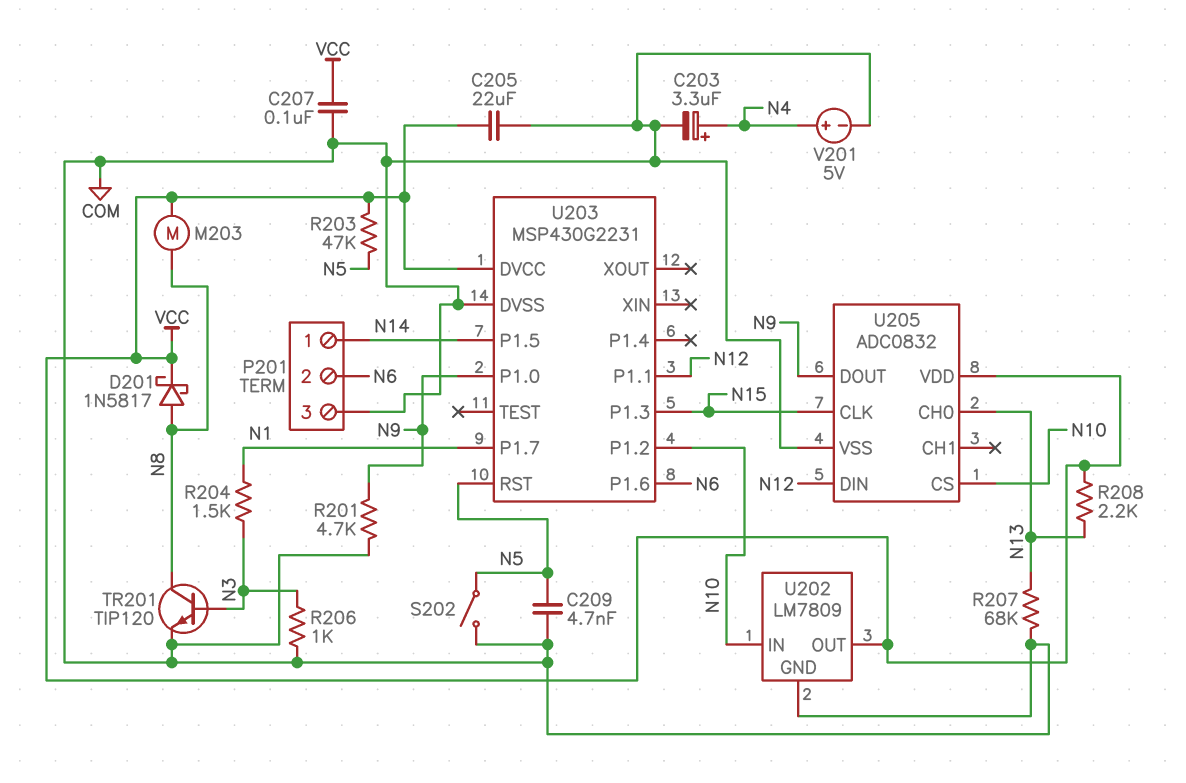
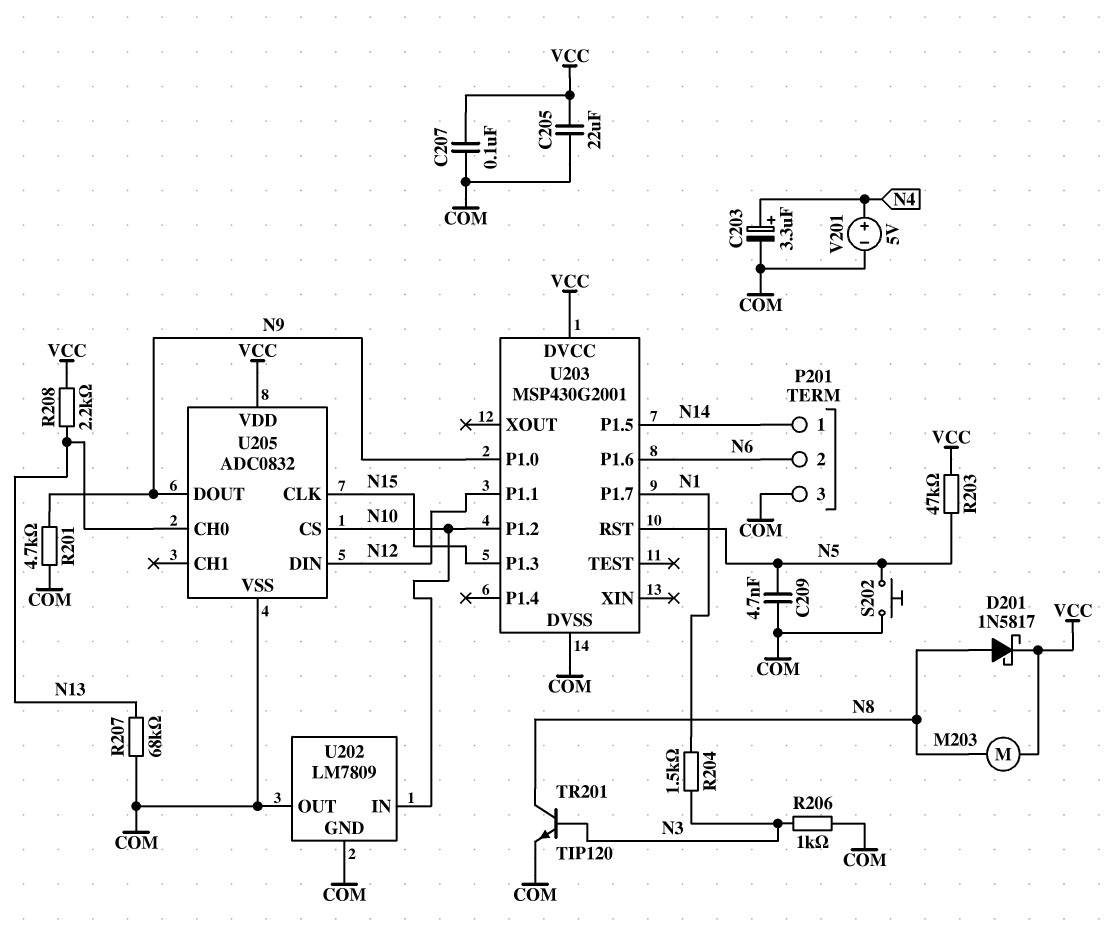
S202: switch (COM, N5) -> button (COM, N5)
U202 pin OUT: VCC -> COM
U203: MSP430G2231 -> MSP430G2001

